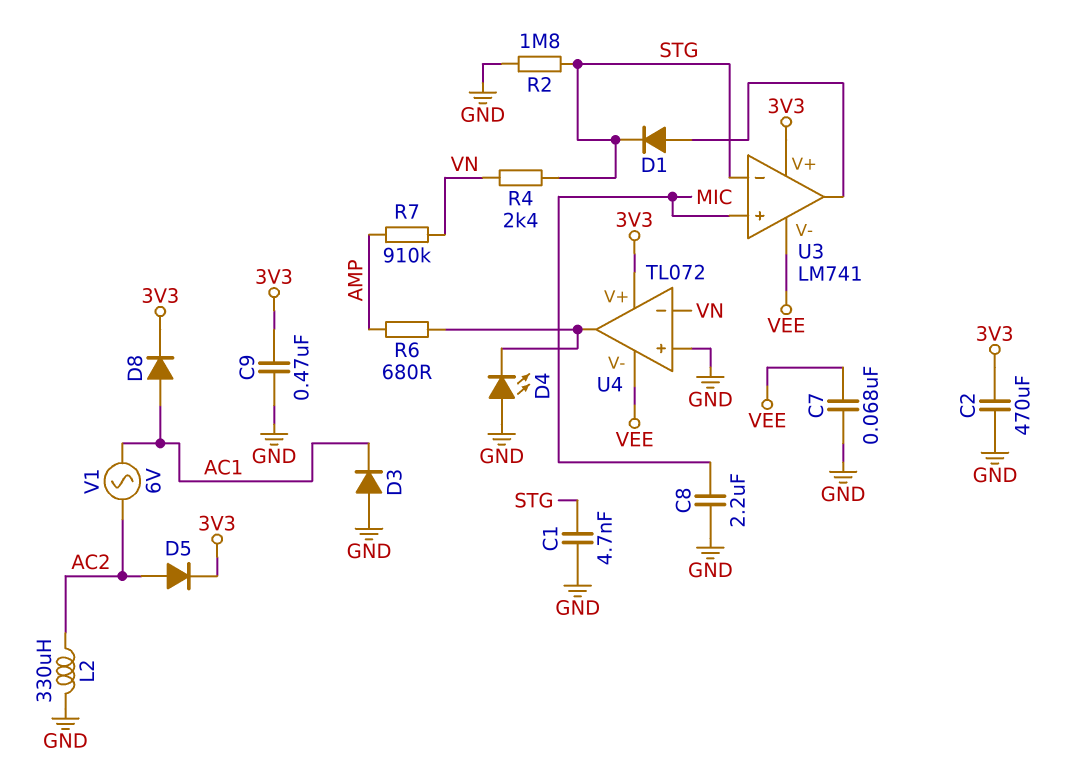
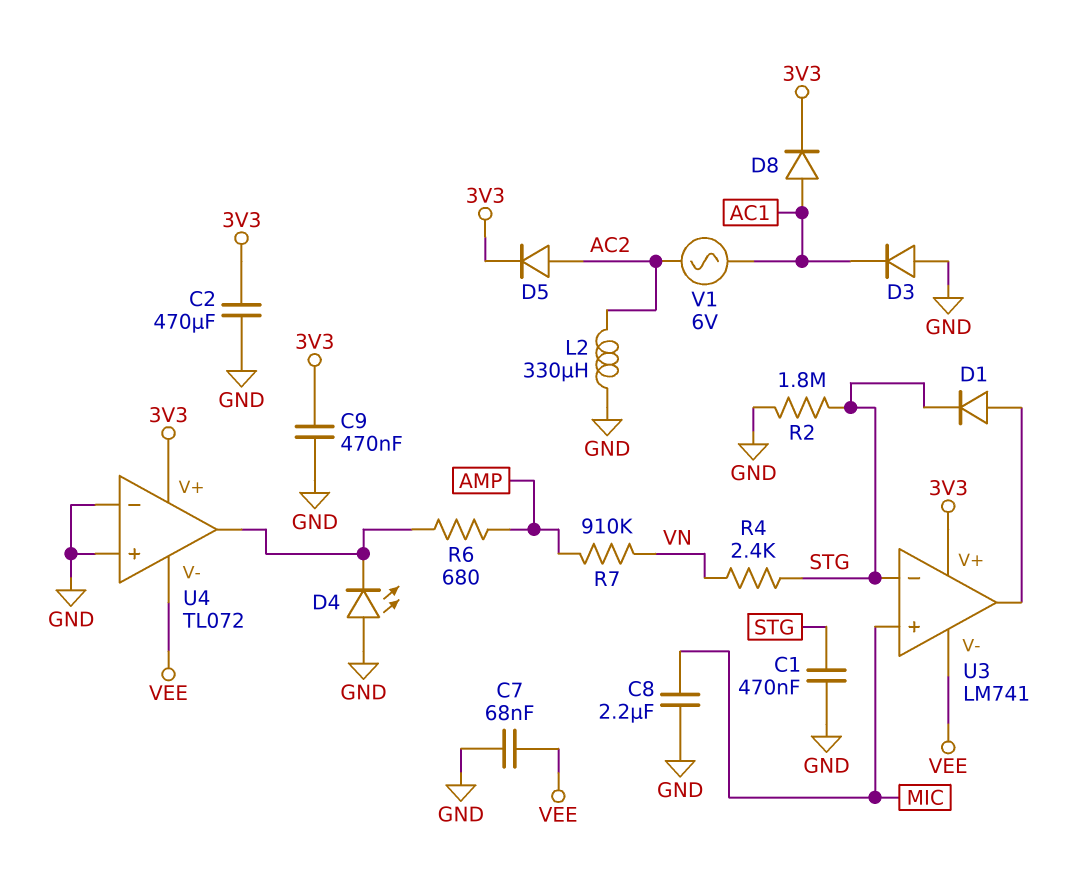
C1: 4.7nF (GND, STG) -> 470nF (GND, STG)
U4 pin in-: VN -> GND

